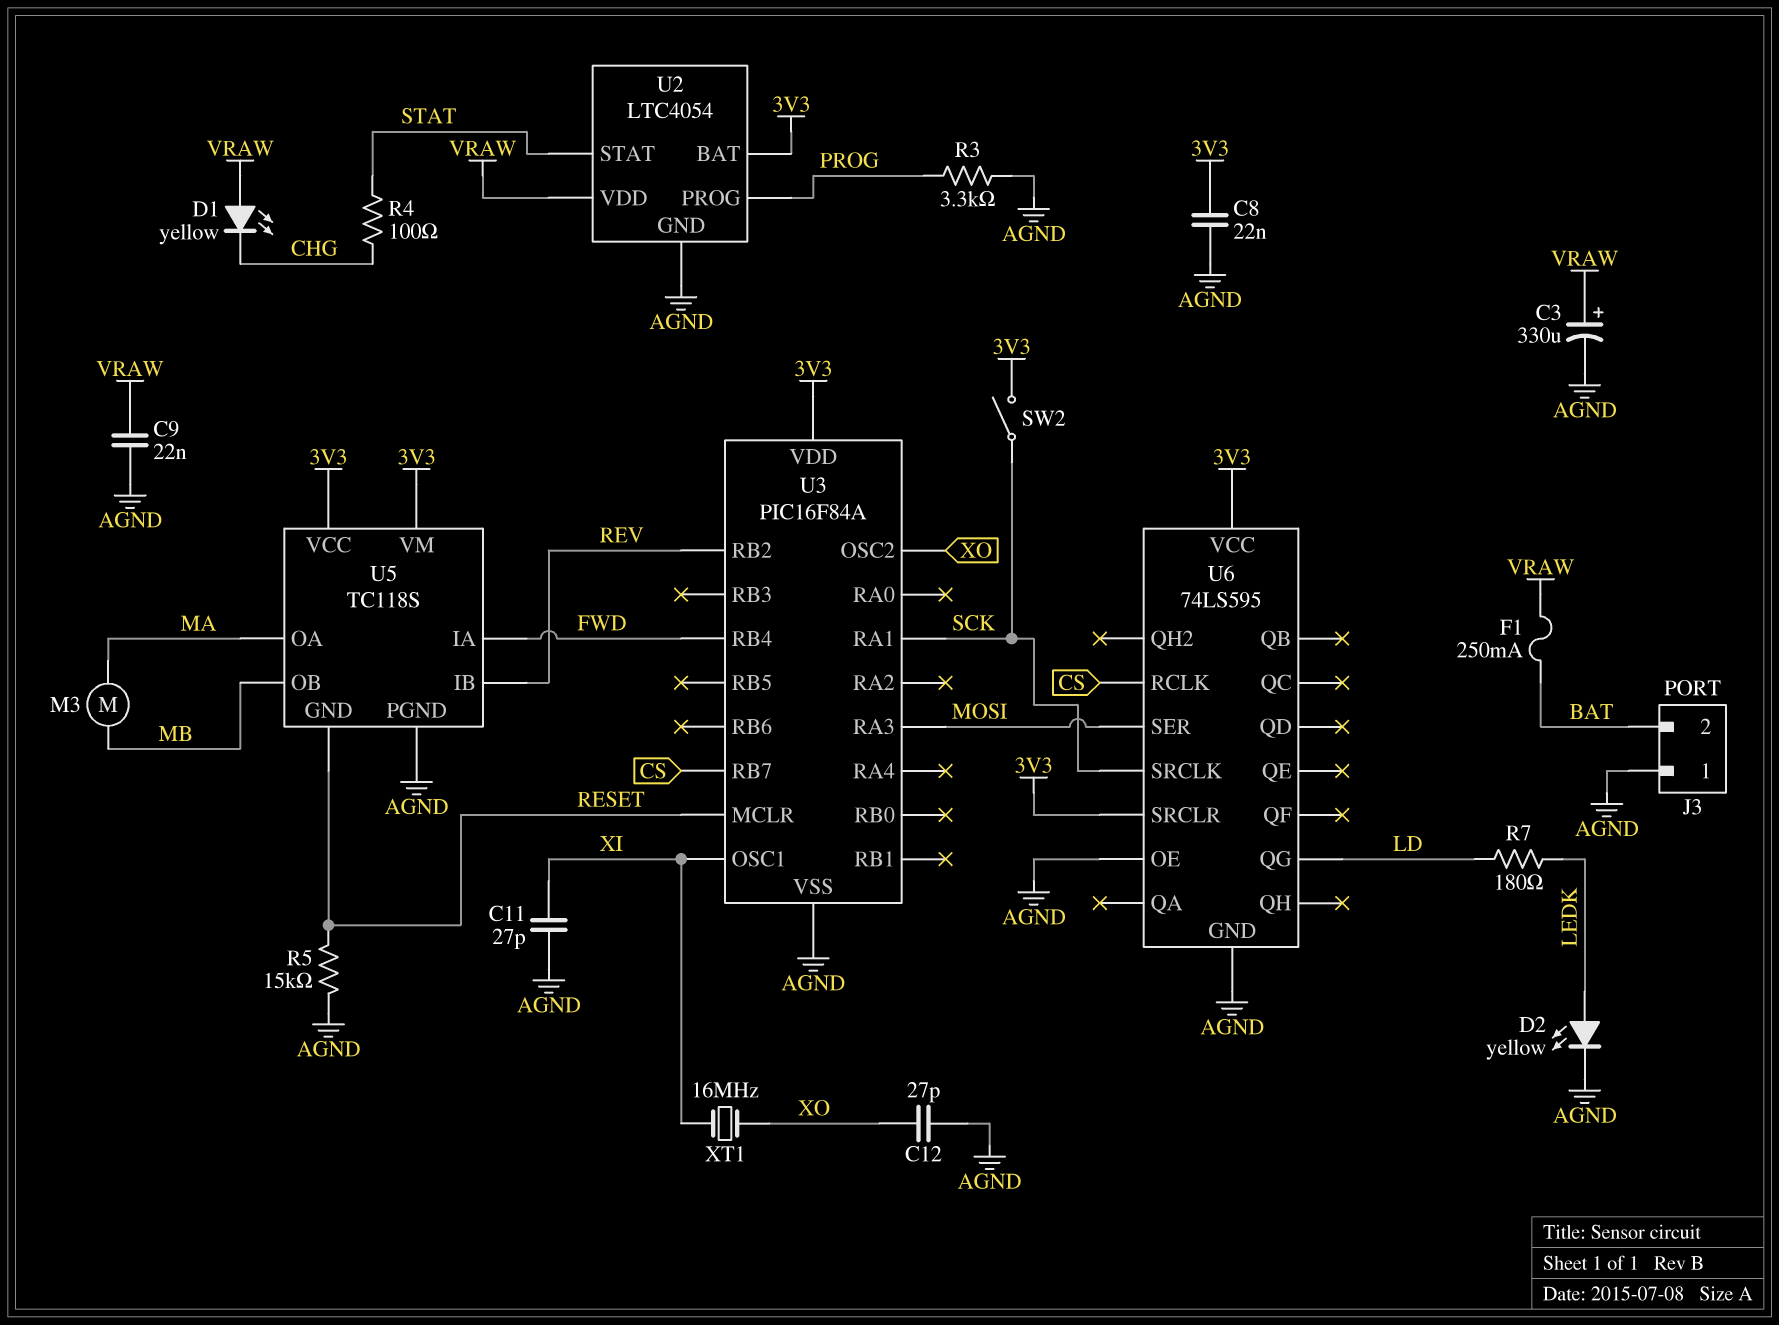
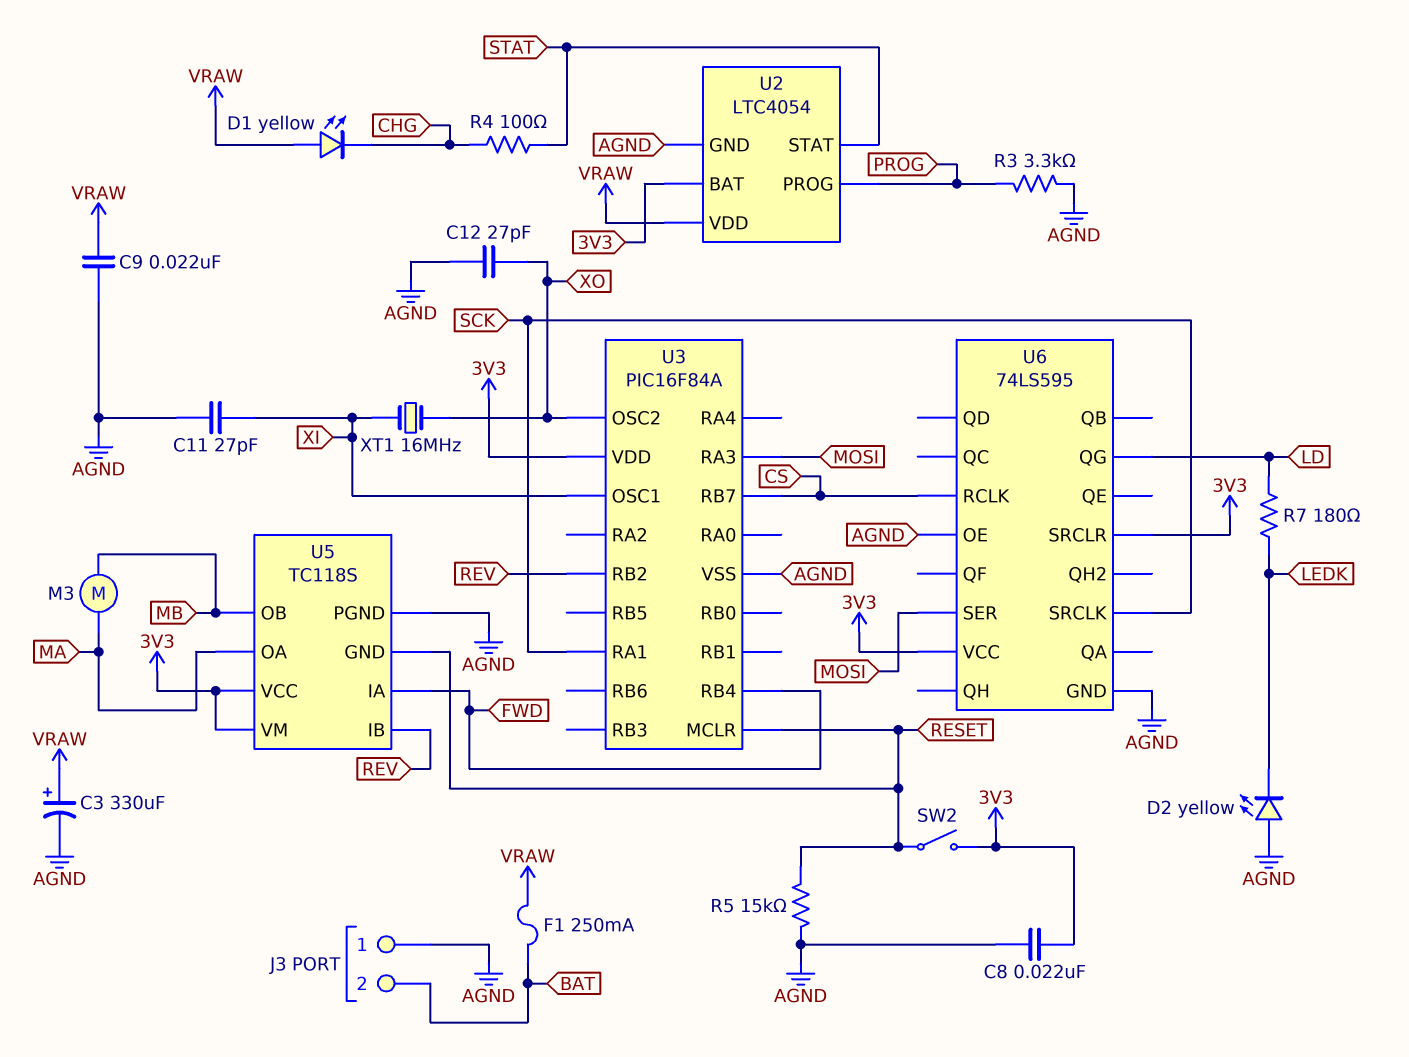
D2: LED yellow (A LEDK, K AGND) -> LED yellow (A AGND, K LEDK)
SW2: switch (3V3, SCK) -> switch (3V3, RESET)

